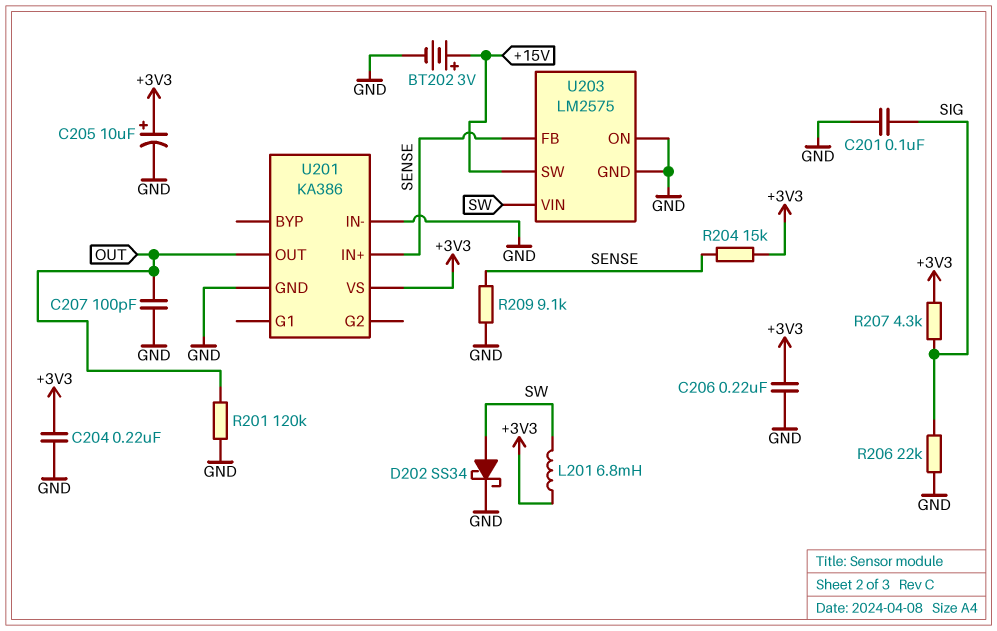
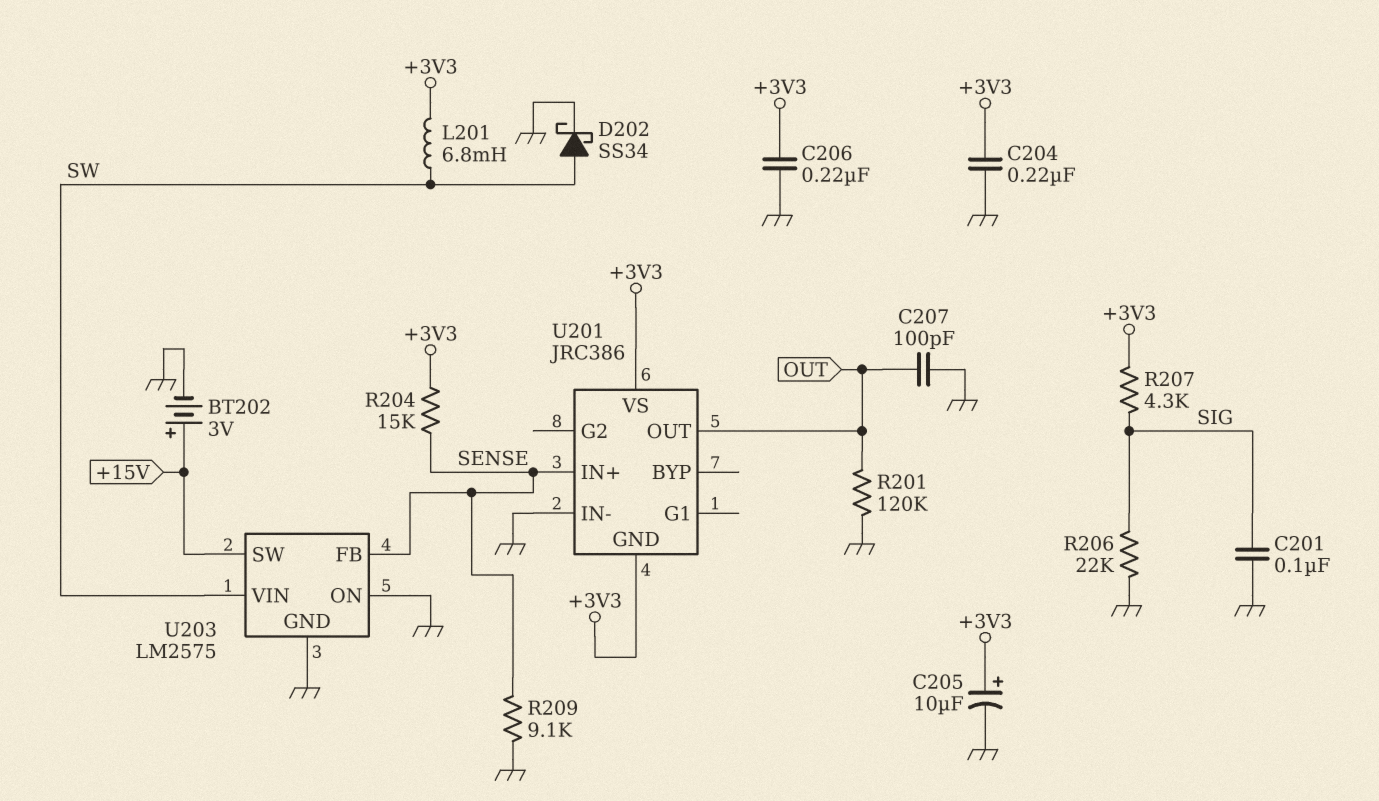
U201: KA386 -> JRC386
U201 pin GND: GND -> +3V3

